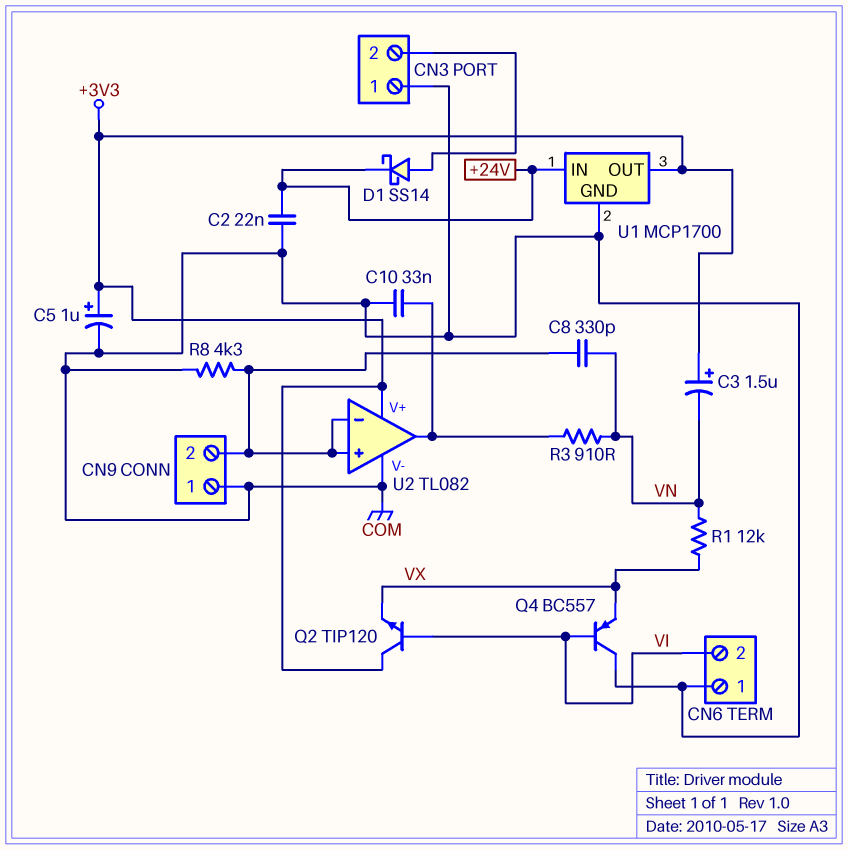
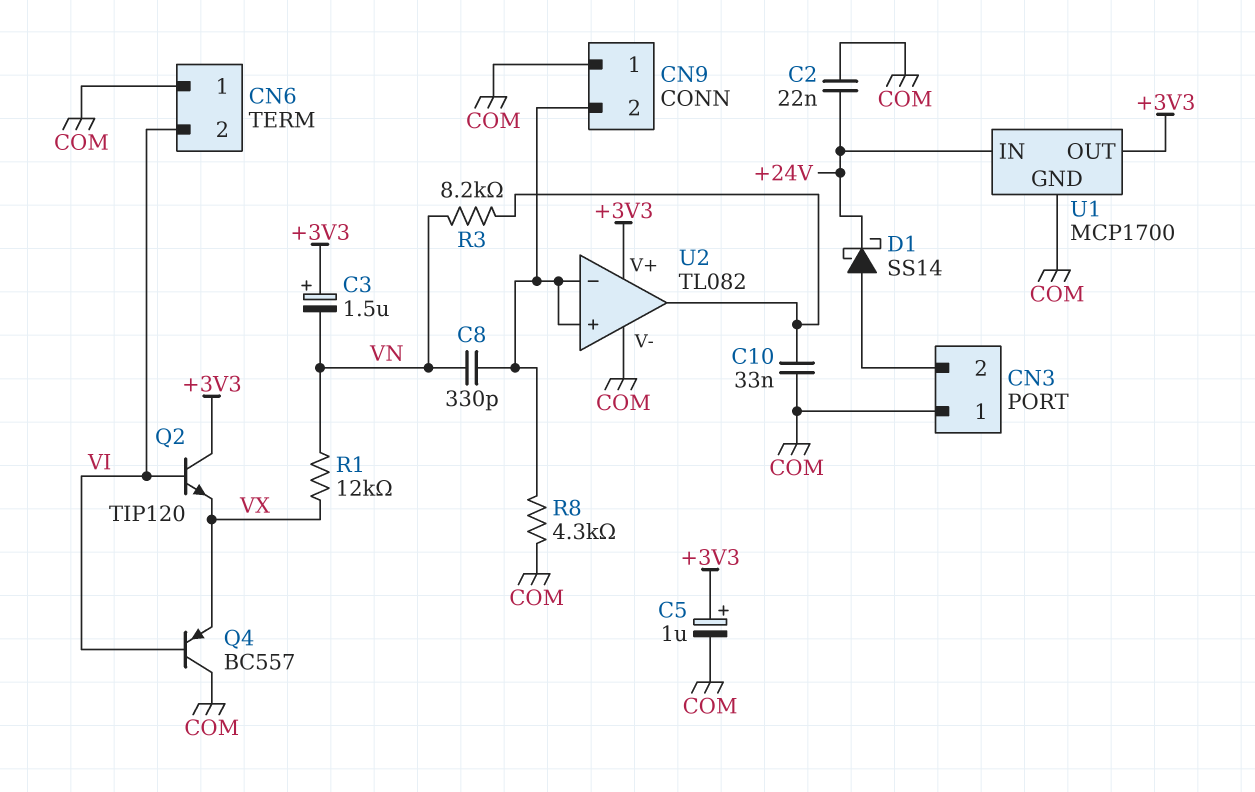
R3: 910 (U2/out, VN) -> 8.2k (U2/out, VN)

